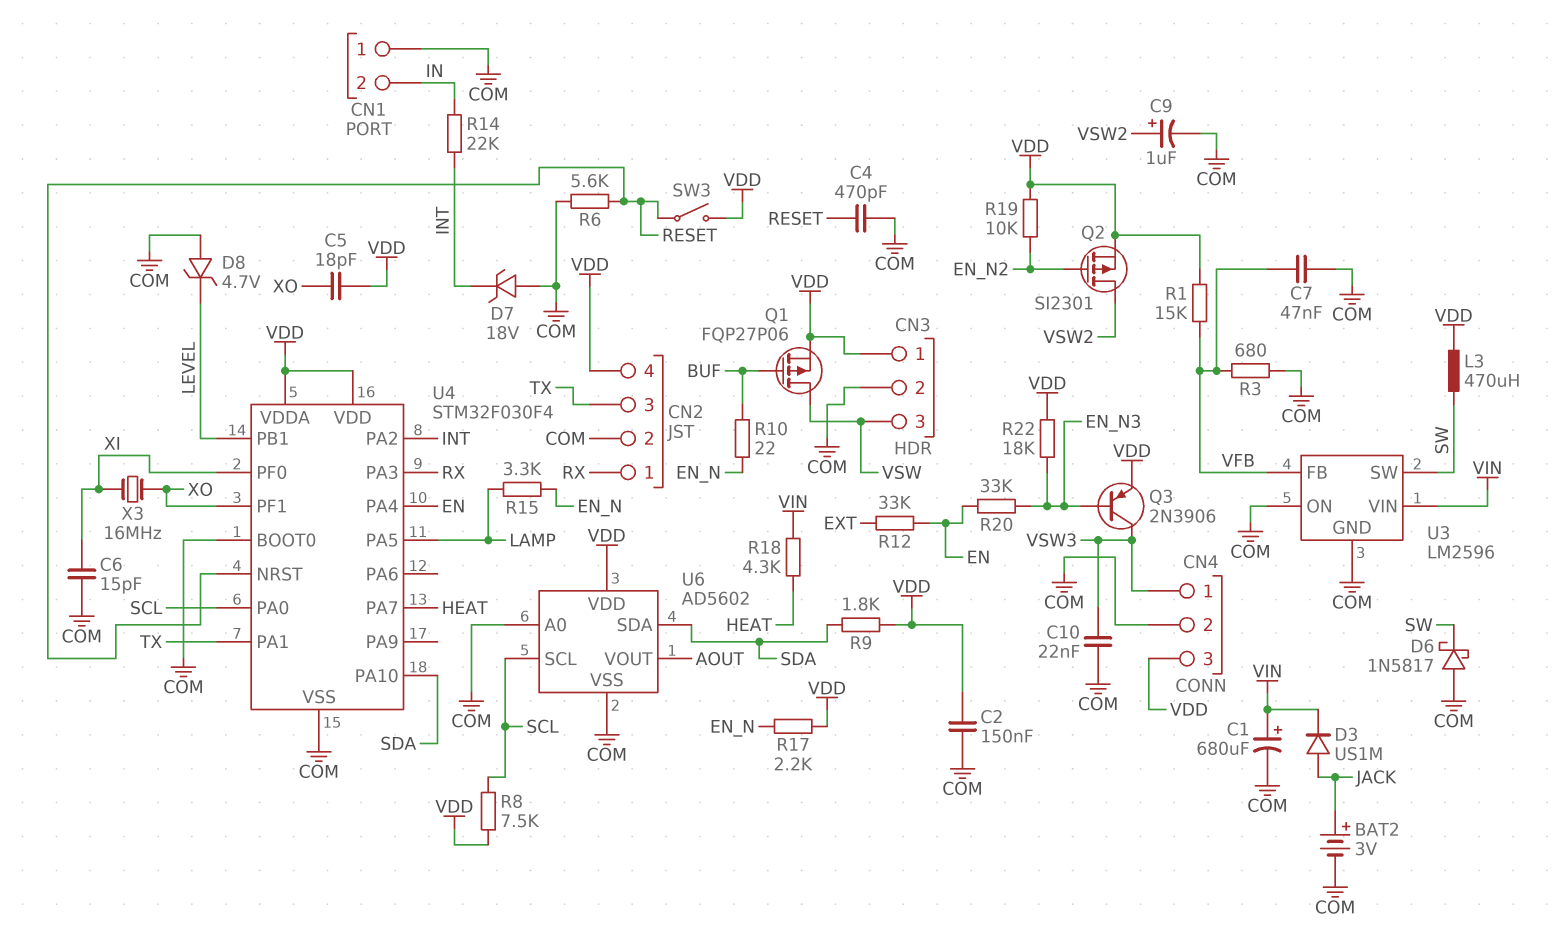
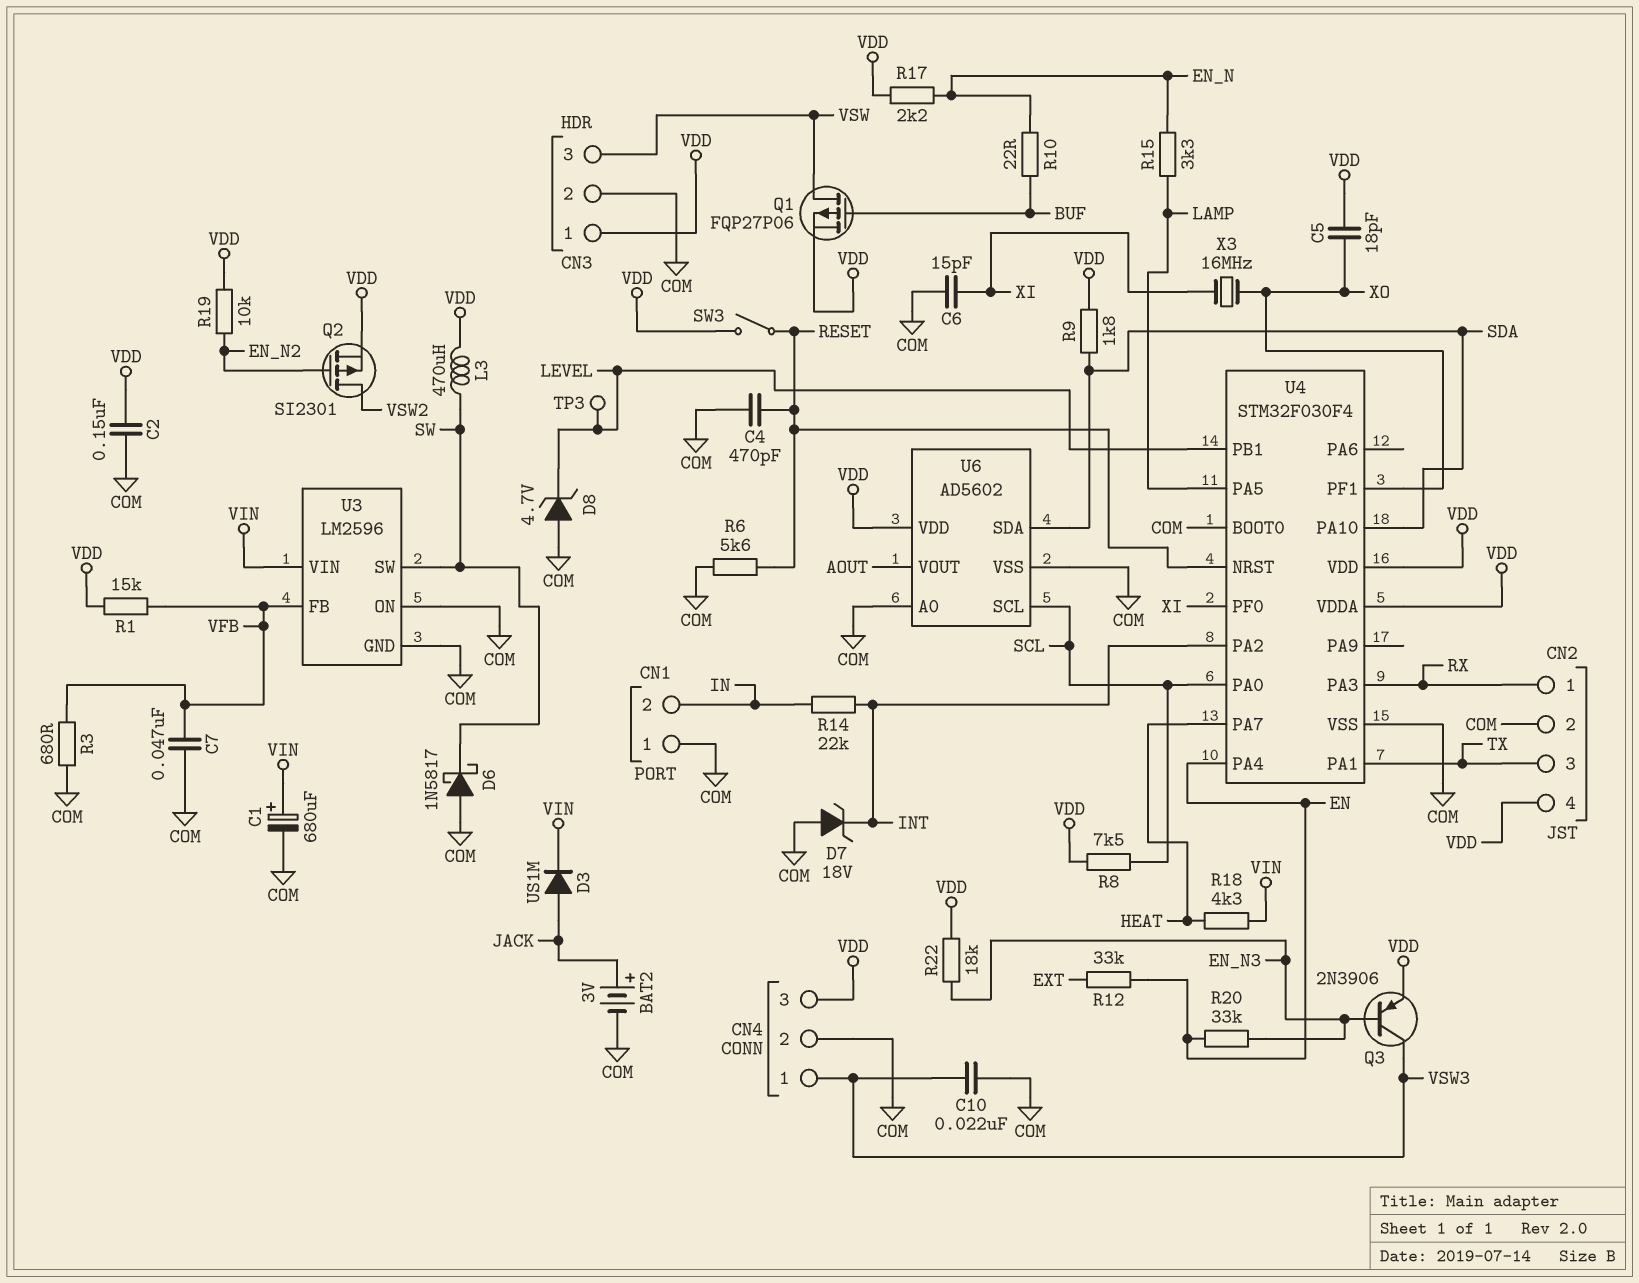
C9: 1uF (plus VSW2, minus COM) -> none
TP3: none -> test point (LEVEL)

